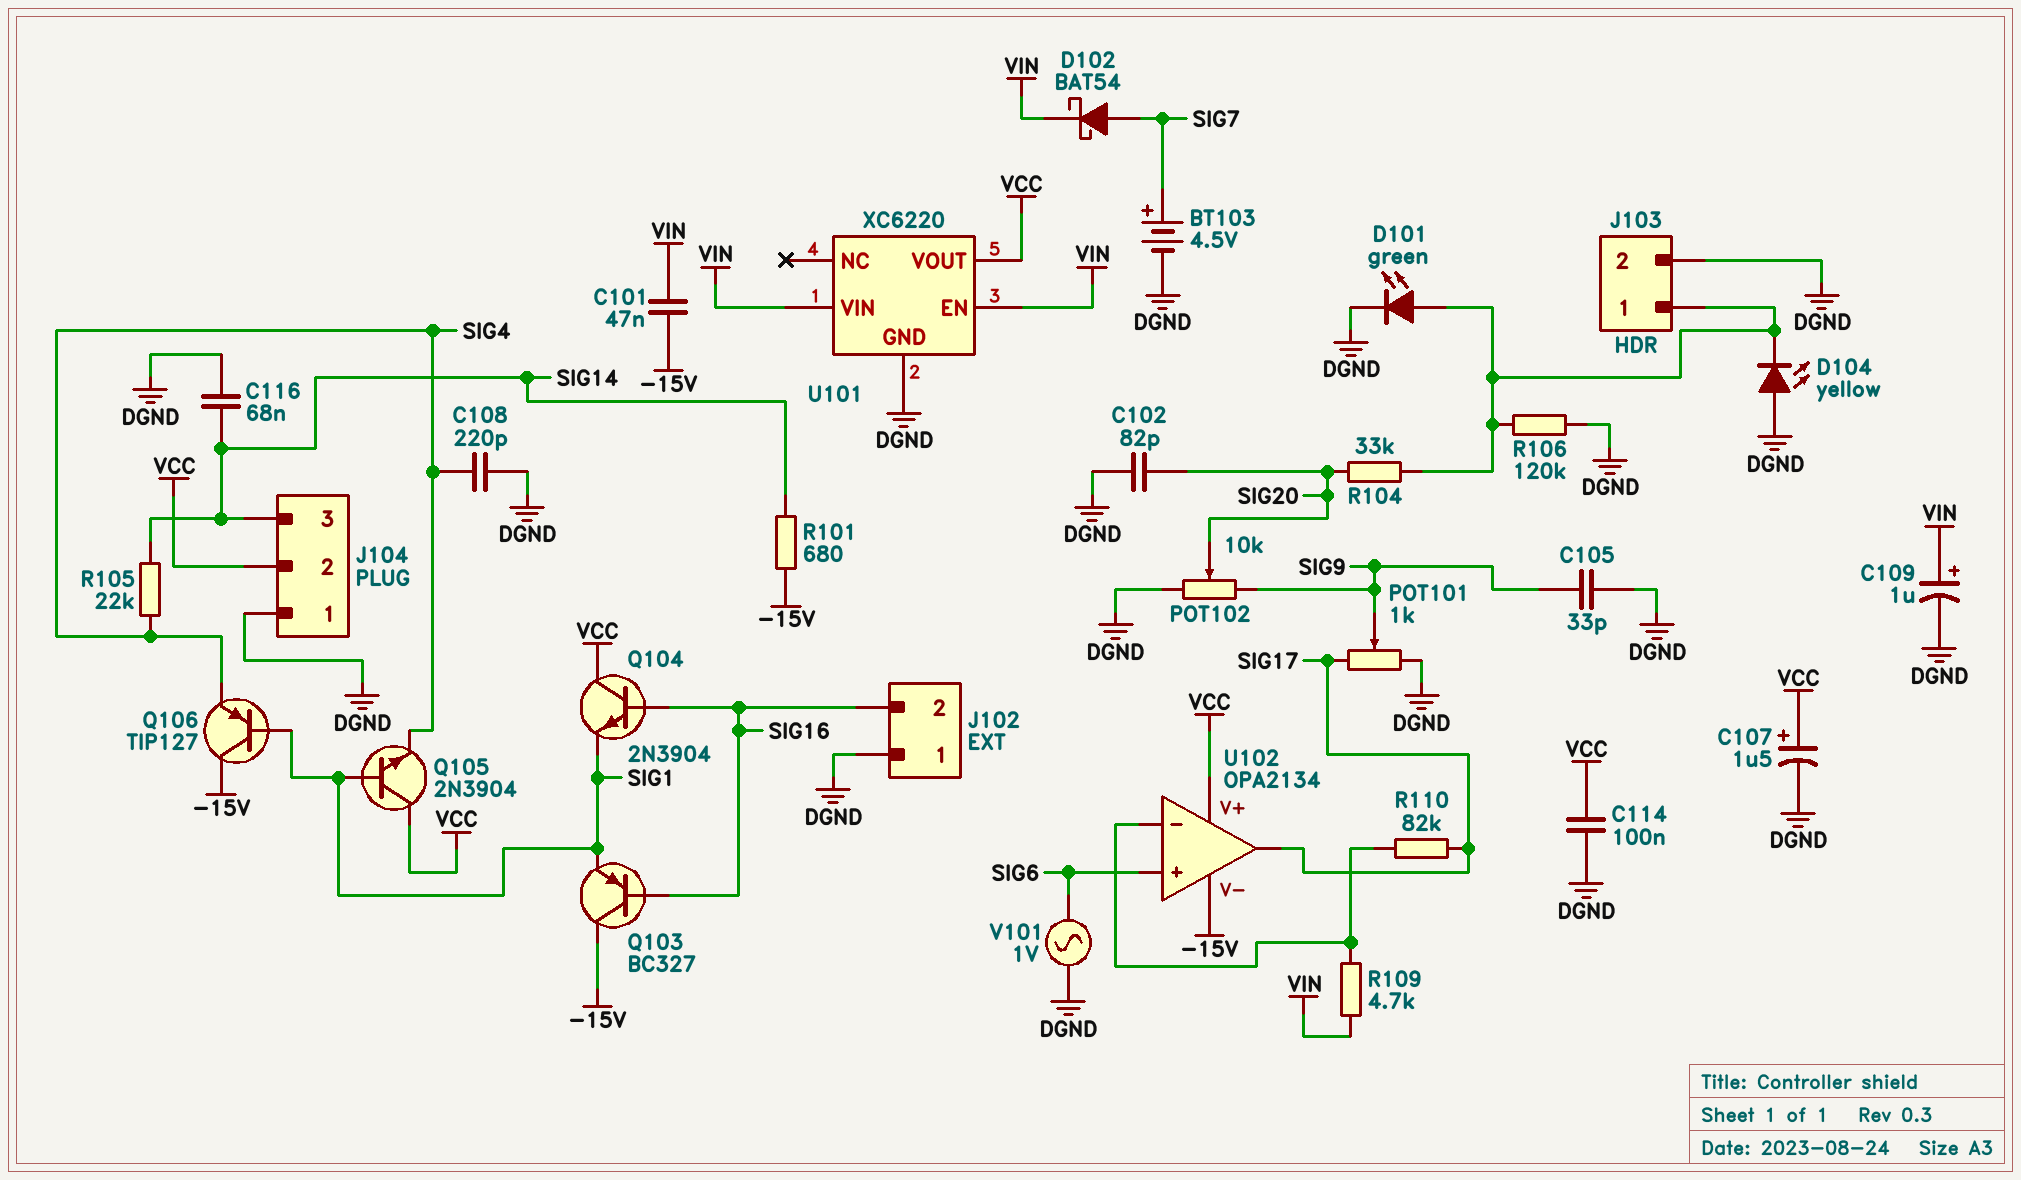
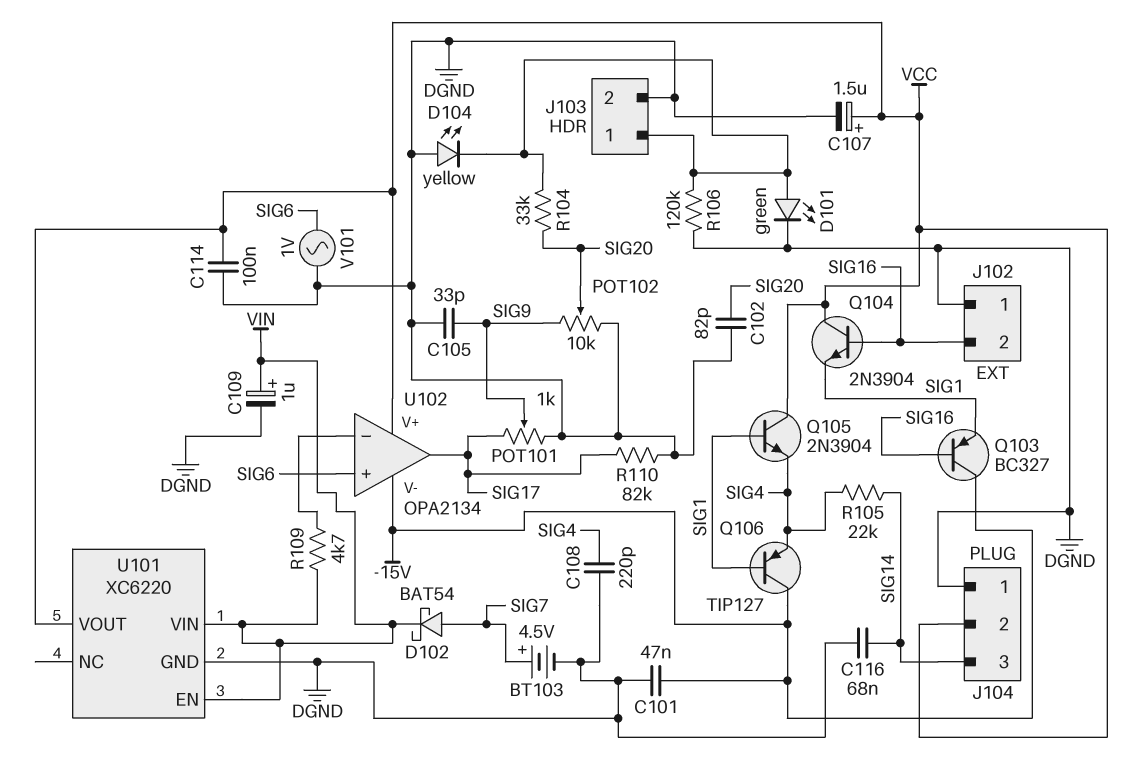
C101: 47nF (-15V, VIN) -> 47nF (-15V, DGND)
R101: 680 (-15V, SIG14) -> none
R110: 82k (SIG17, U102/in-) -> 82k (DGND, SIG17)

